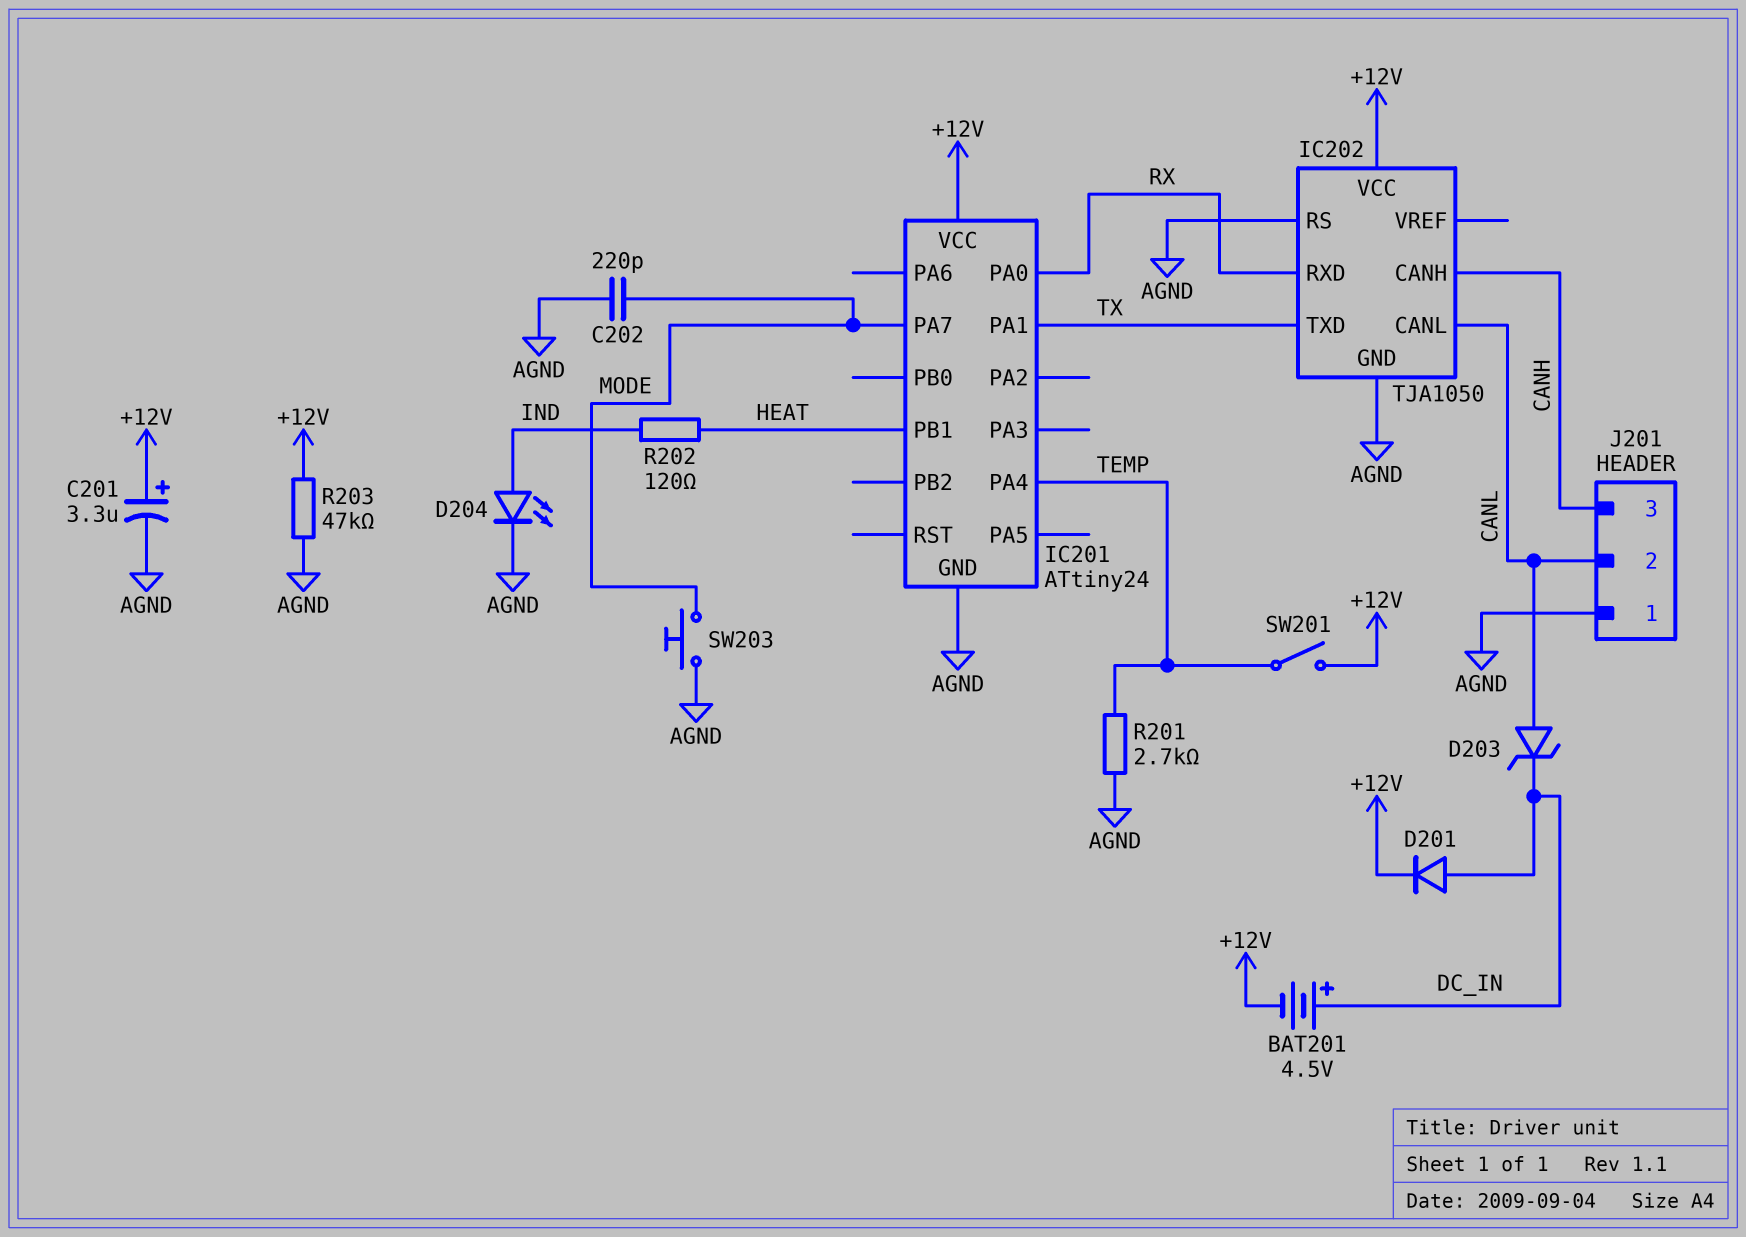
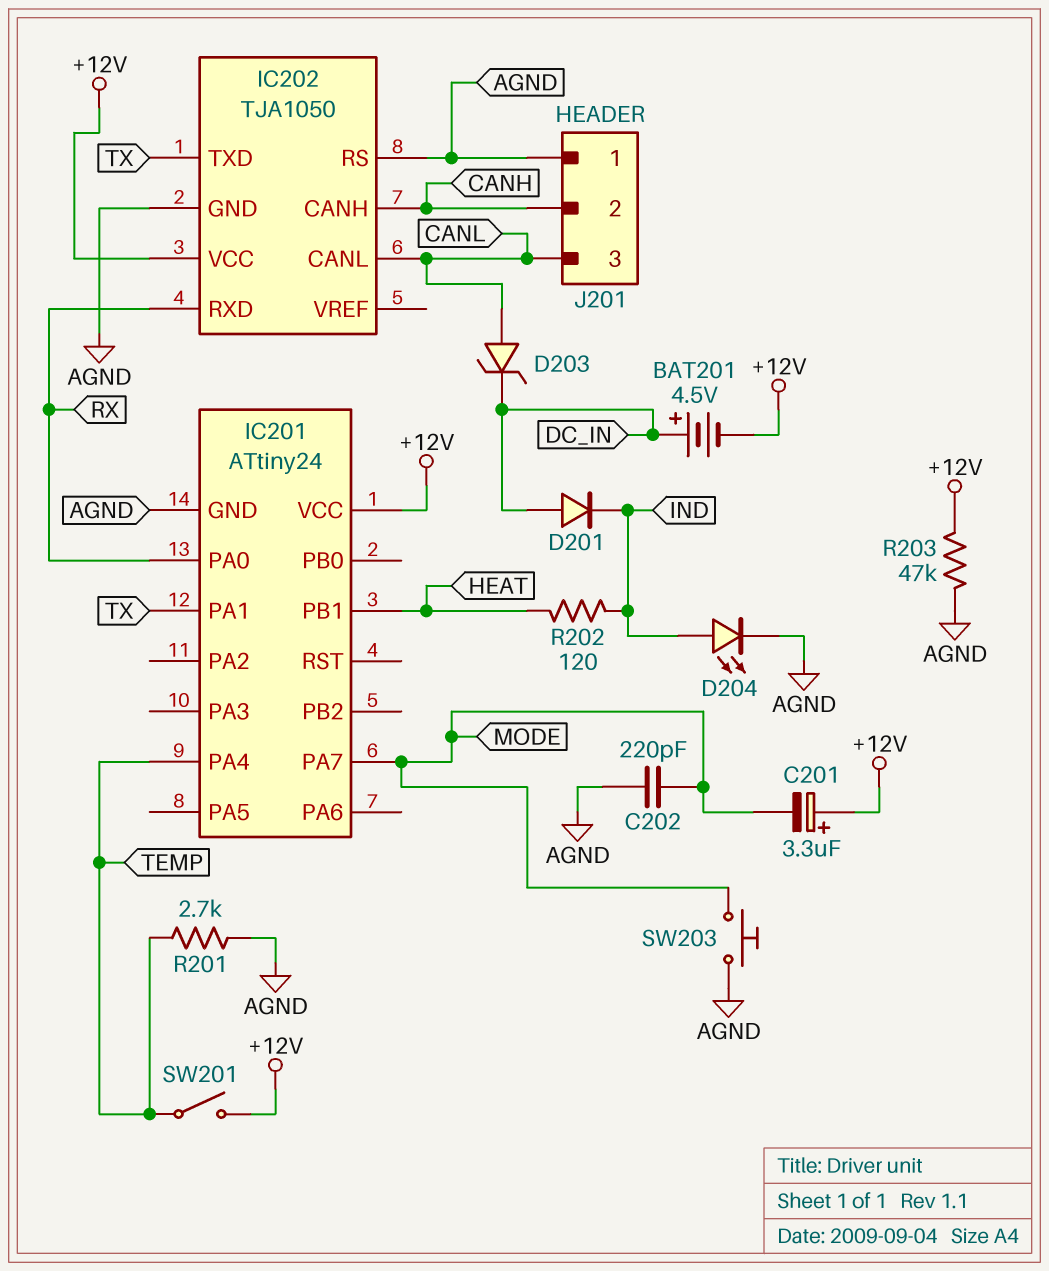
C201: 3.3uF (plus +12V, minus AGND) -> 3.3uF (plus +12V, minus MODE)
D201: diode (A DC_IN, K +12V) -> diode (A DC_IN, K IND)
J201 pin 2: CANL -> CANH
J201 pin 3: CANH -> CANL

